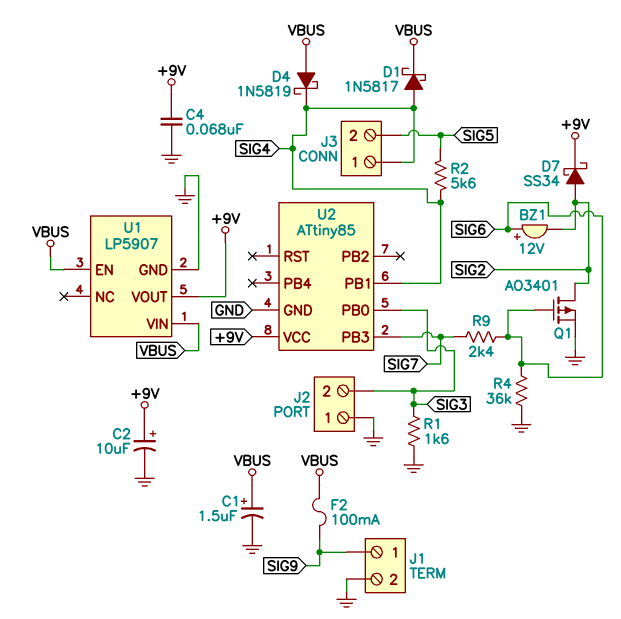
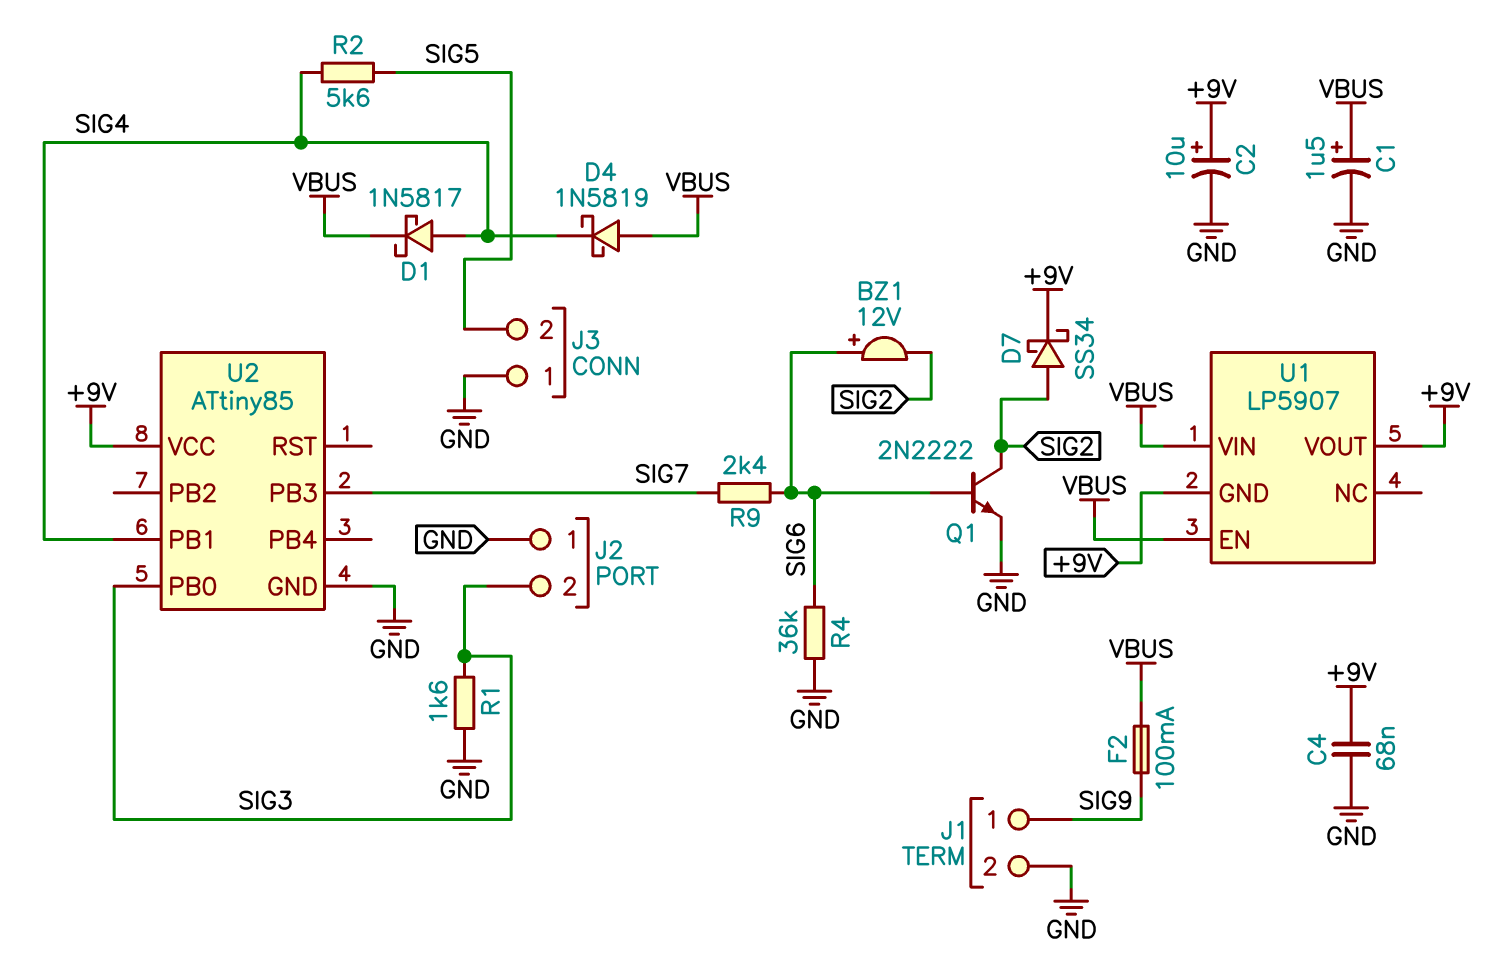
J3 pin 1: SIG4 -> GND
Q1: PMOS AO3401 (G SIG6, D SIG2, S GND) -> NPN 2N2222 (B SIG6, C SIG2, E GND)
U1 pin GND: GND -> +9V

